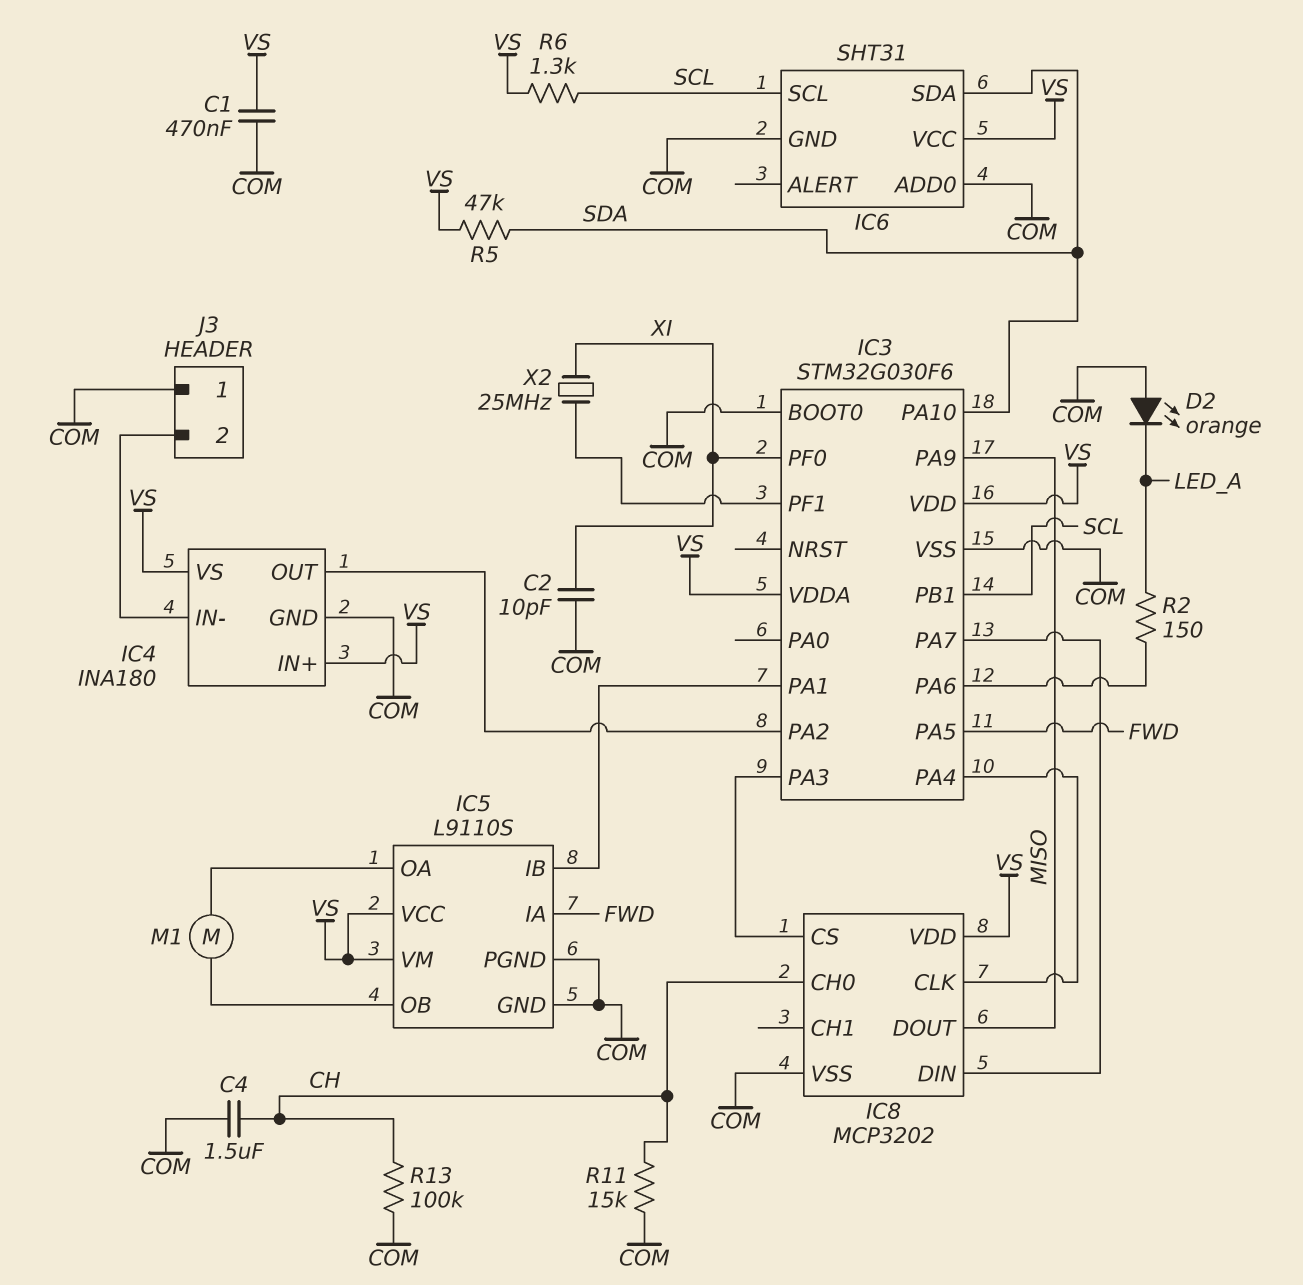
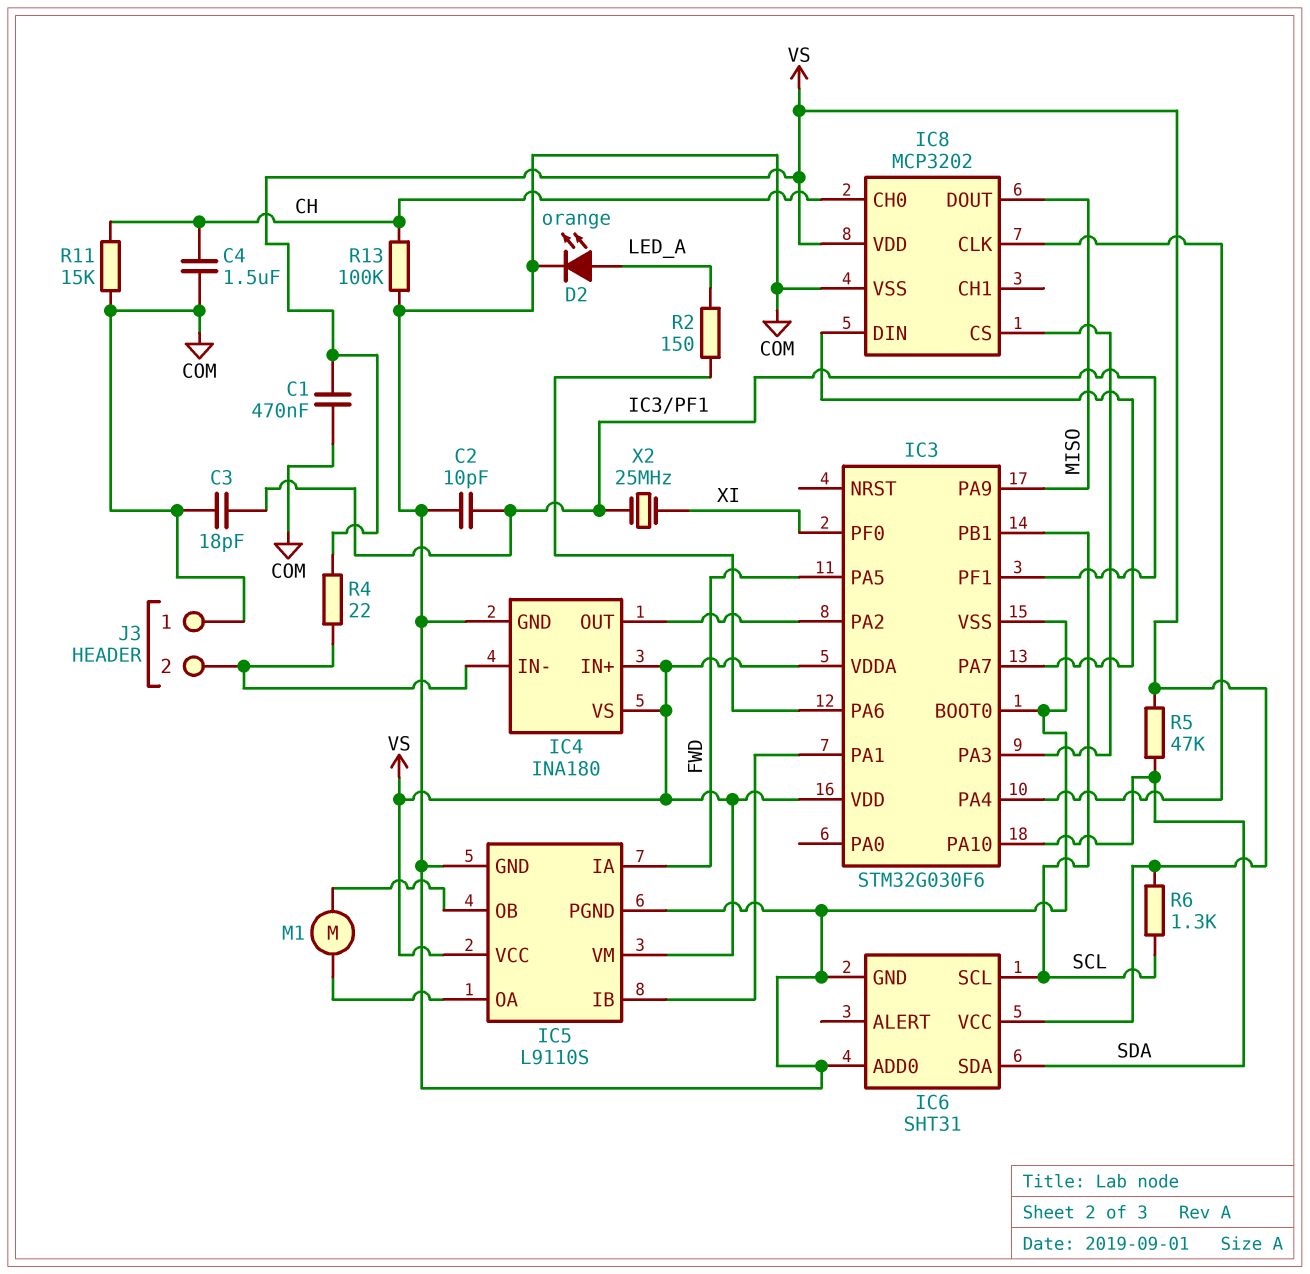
C2: 10pF (COM, XI) -> 10pF (COM, IC3/PF1)
C3: none -> 18pF (COM, IC3/PF1)
D2: LED orange (A COM, K LED_A) -> LED orange (A LED_A, K COM)
R4: none -> 22 (IC4/IN-, VS)

